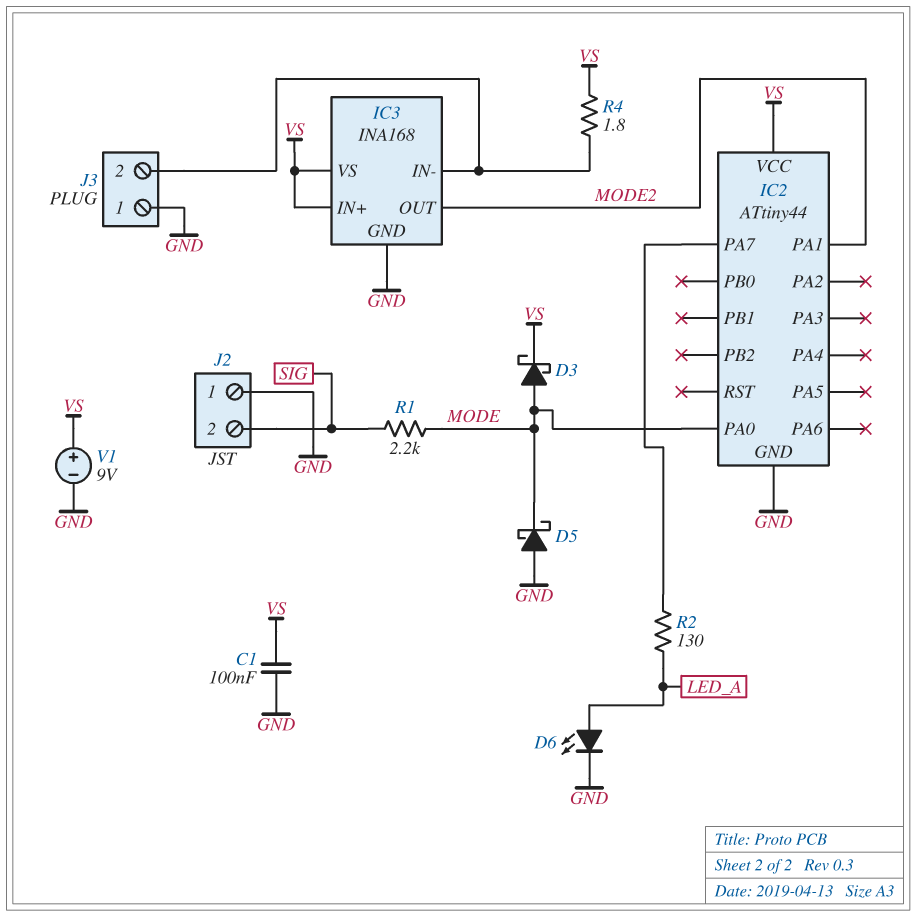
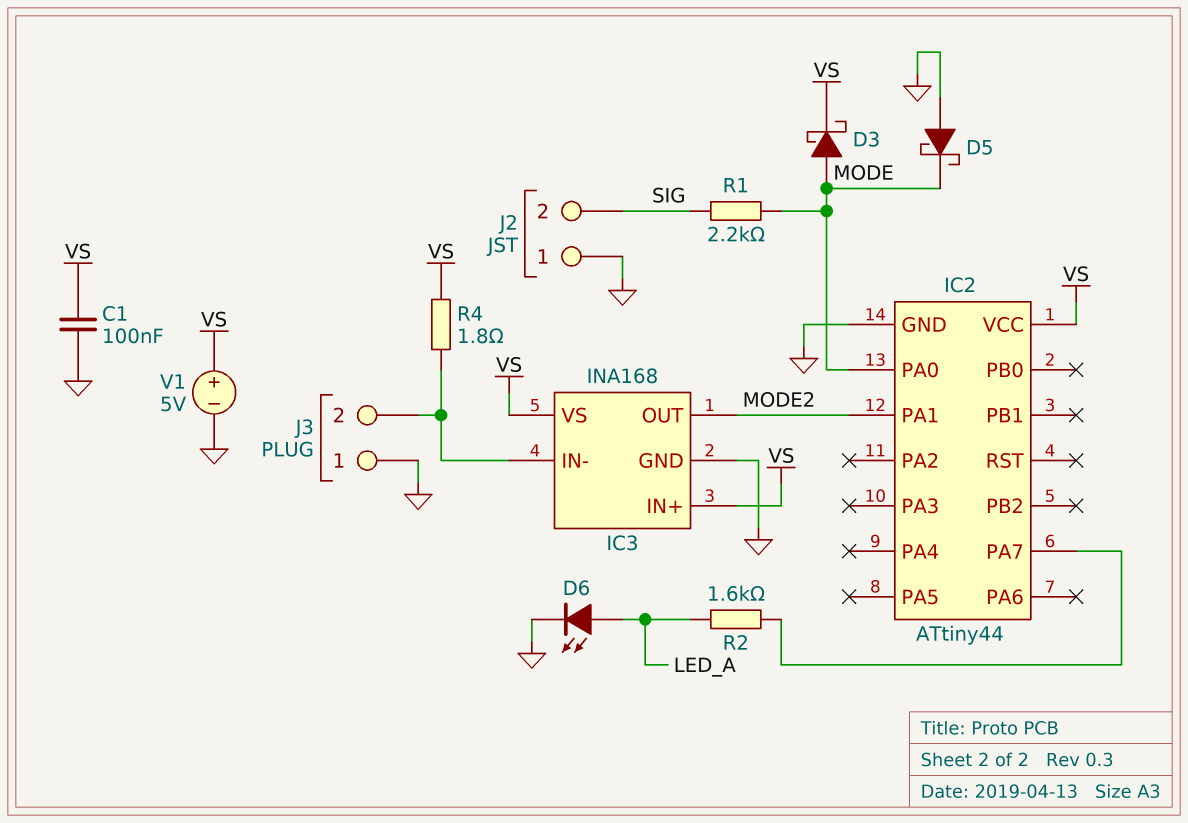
R2: 130 (IC2/PA7, LED_A) -> 1.6k (IC2/PA7, LED_A)
V1: 9V (plus VS, minus GND) -> 5V (plus VS, minus GND)

